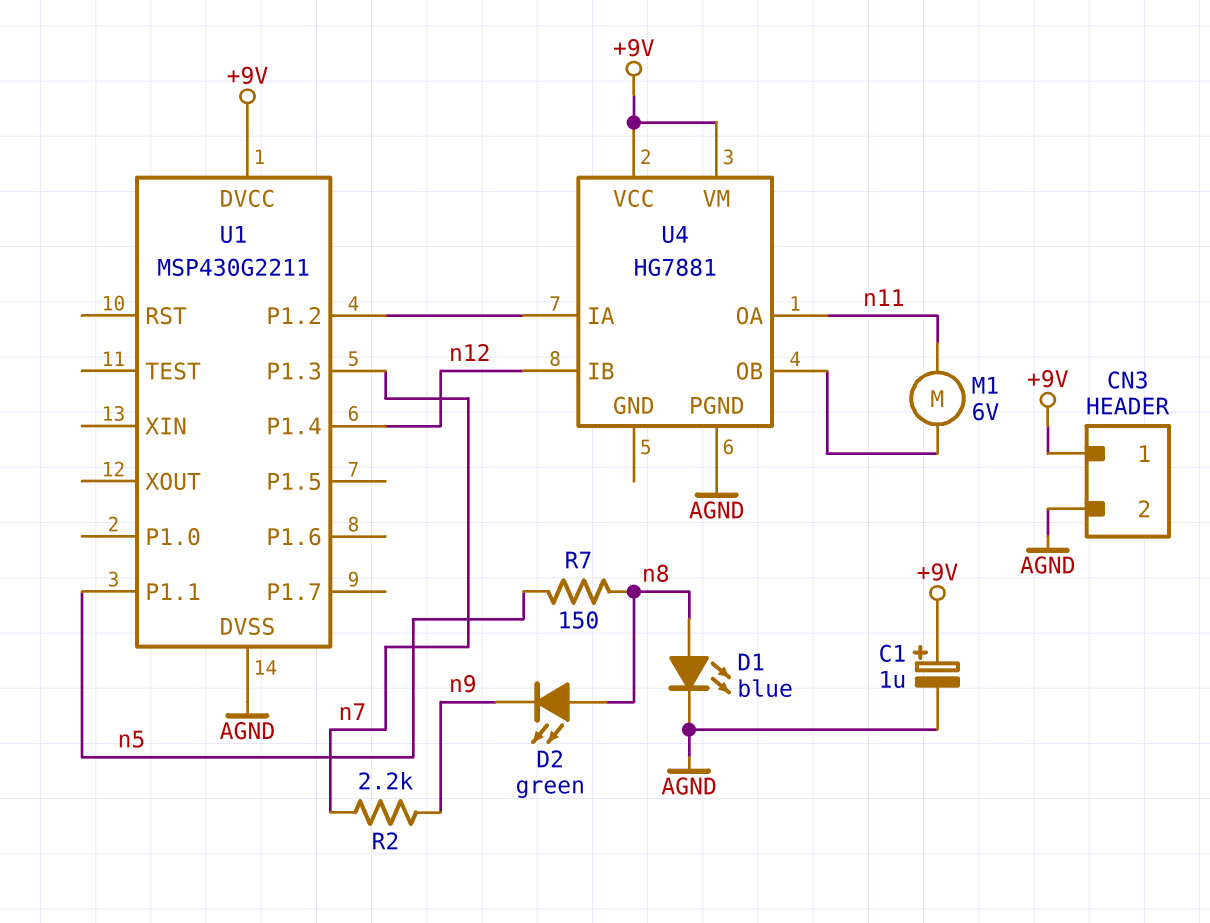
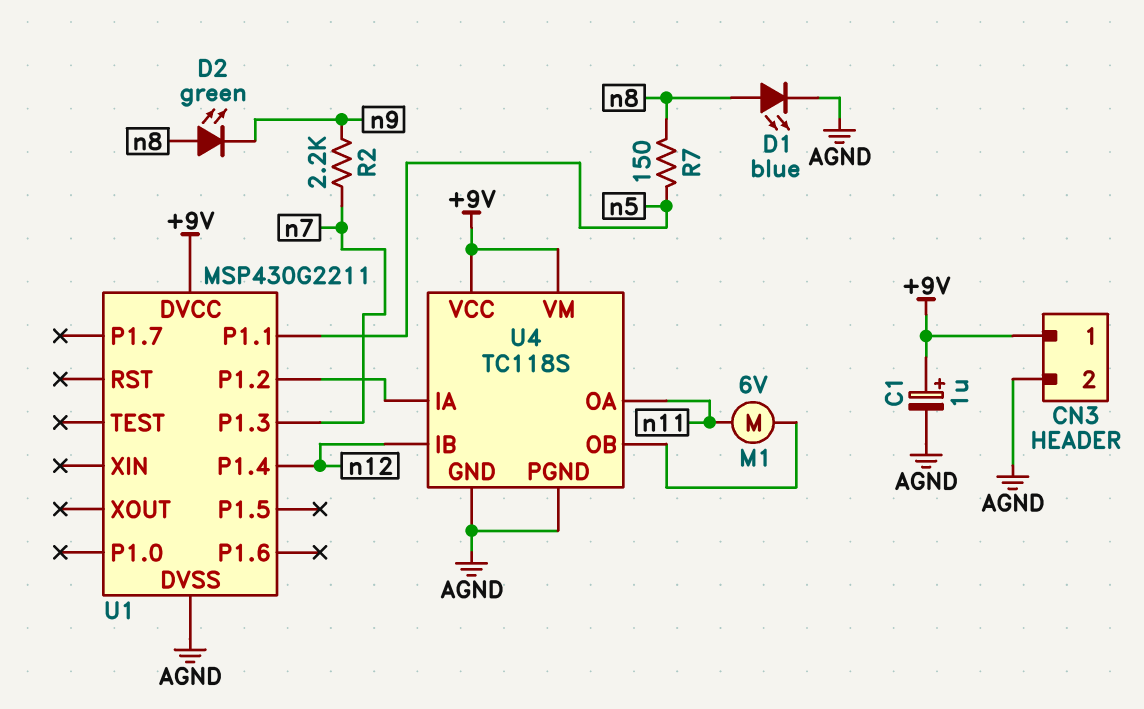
U4: HG7881 -> TC118S
U4 pin GND: none -> AGND

